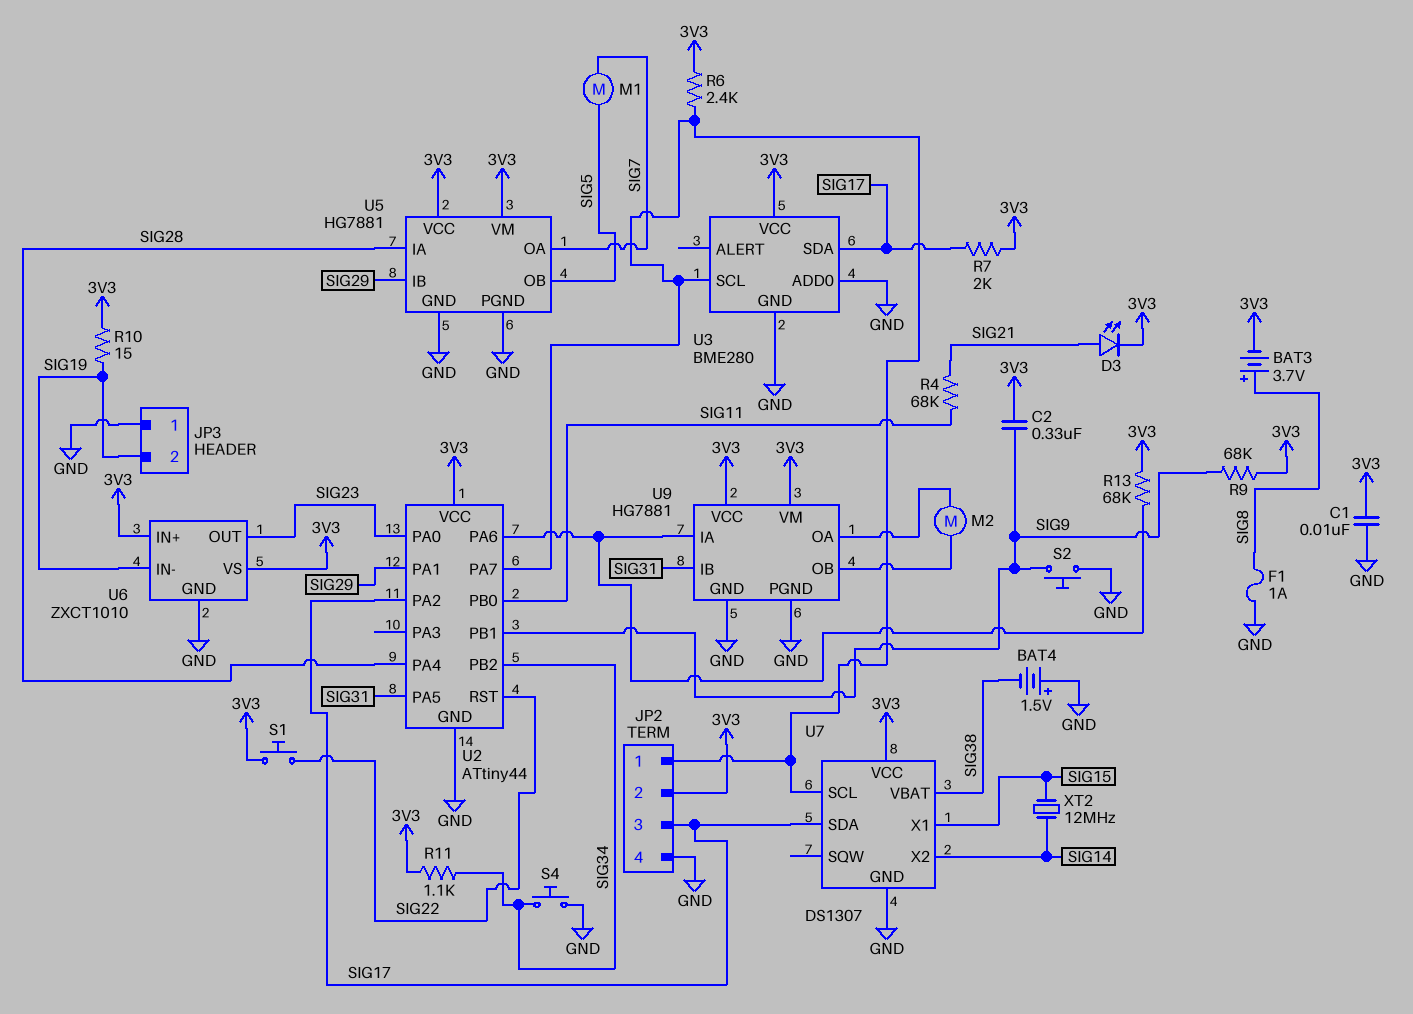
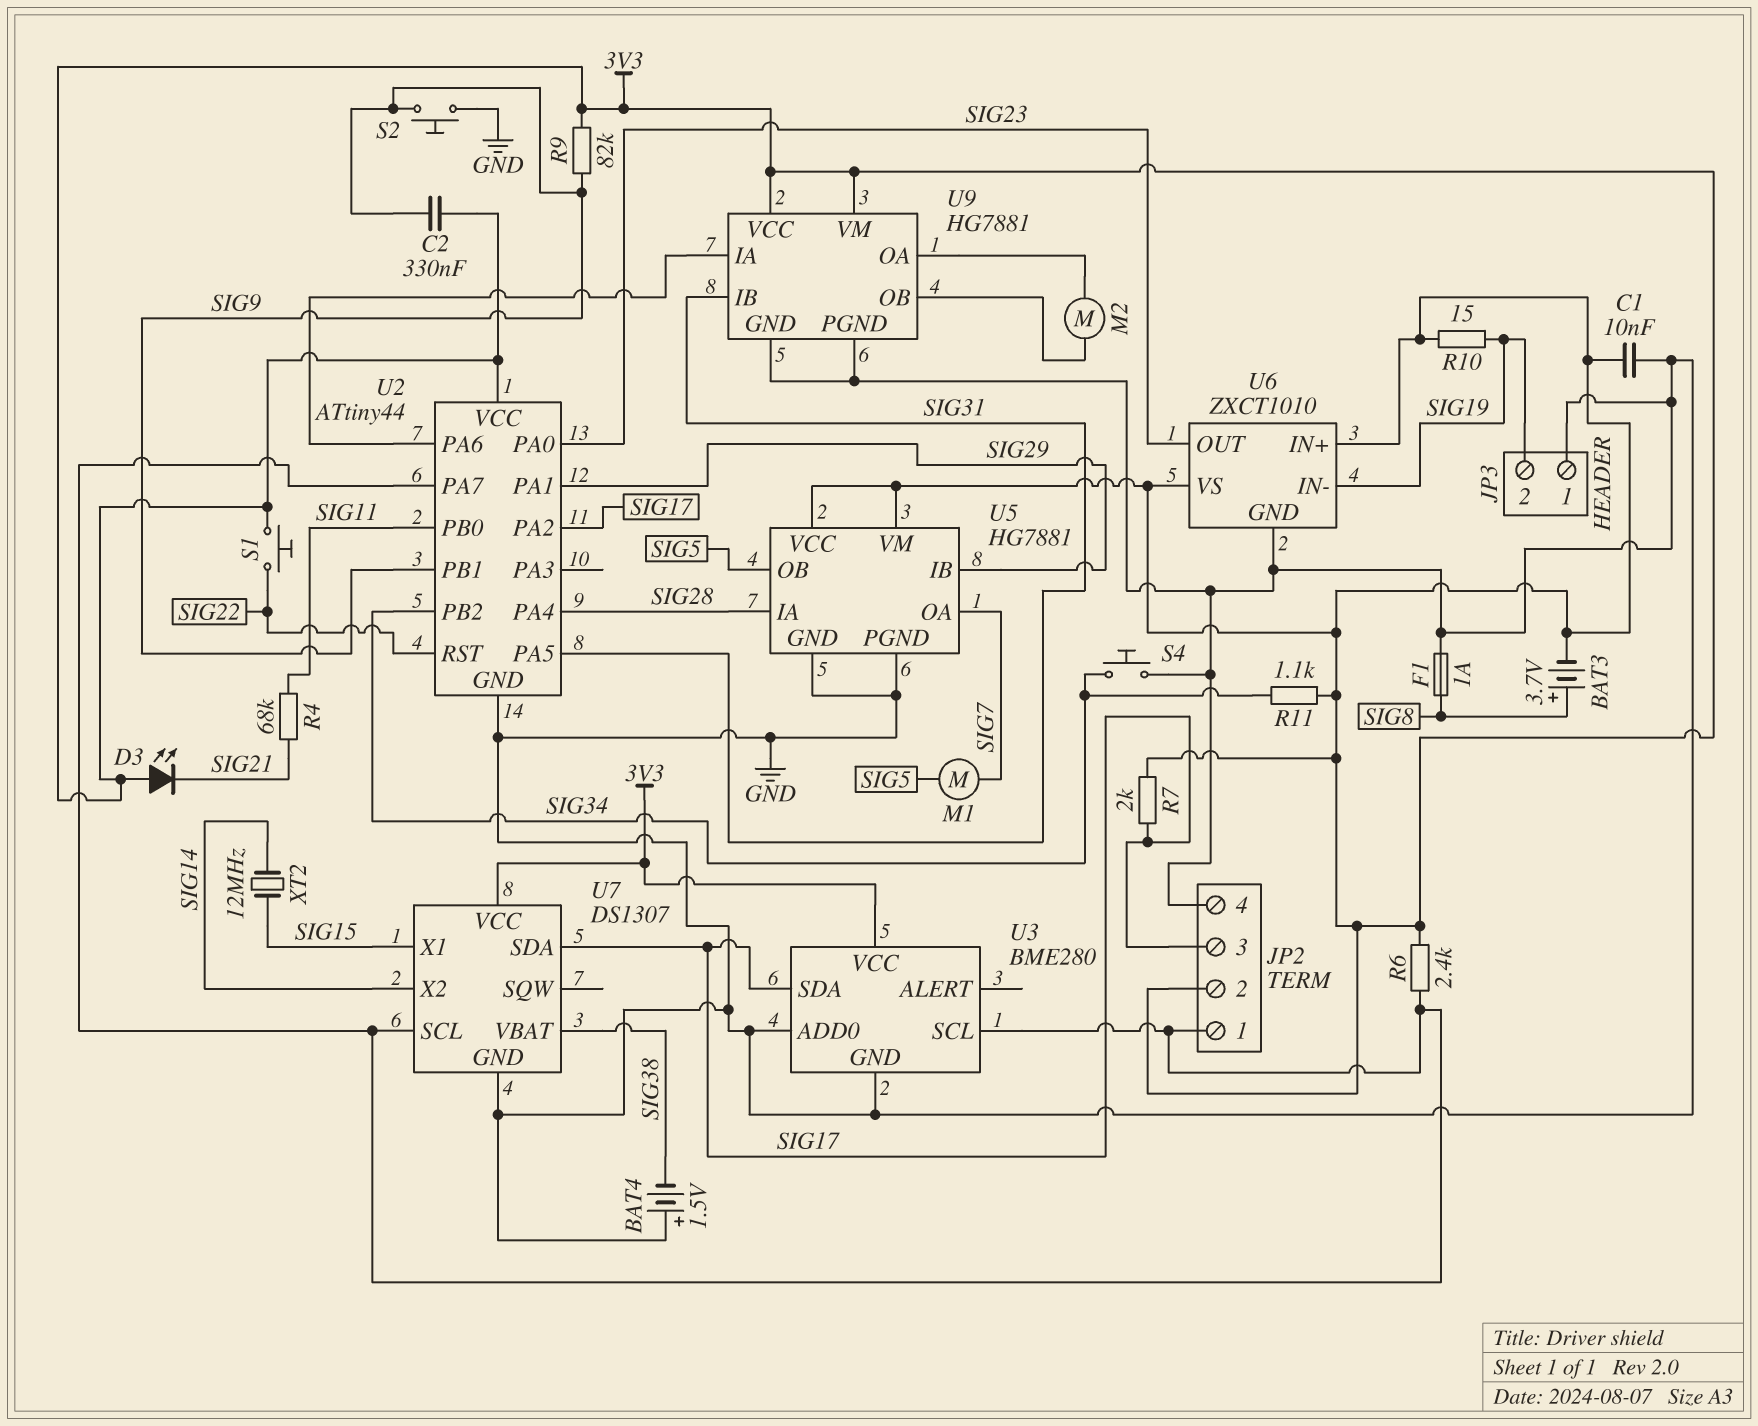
D3: LED (A SIG21, K 3V3) -> LED (A 3V3, K SIG21)
R9: 68k (3V3, SIG9) -> 82k (3V3, SIG9)
R13: 68k (3V3, U2/PA6) -> none

